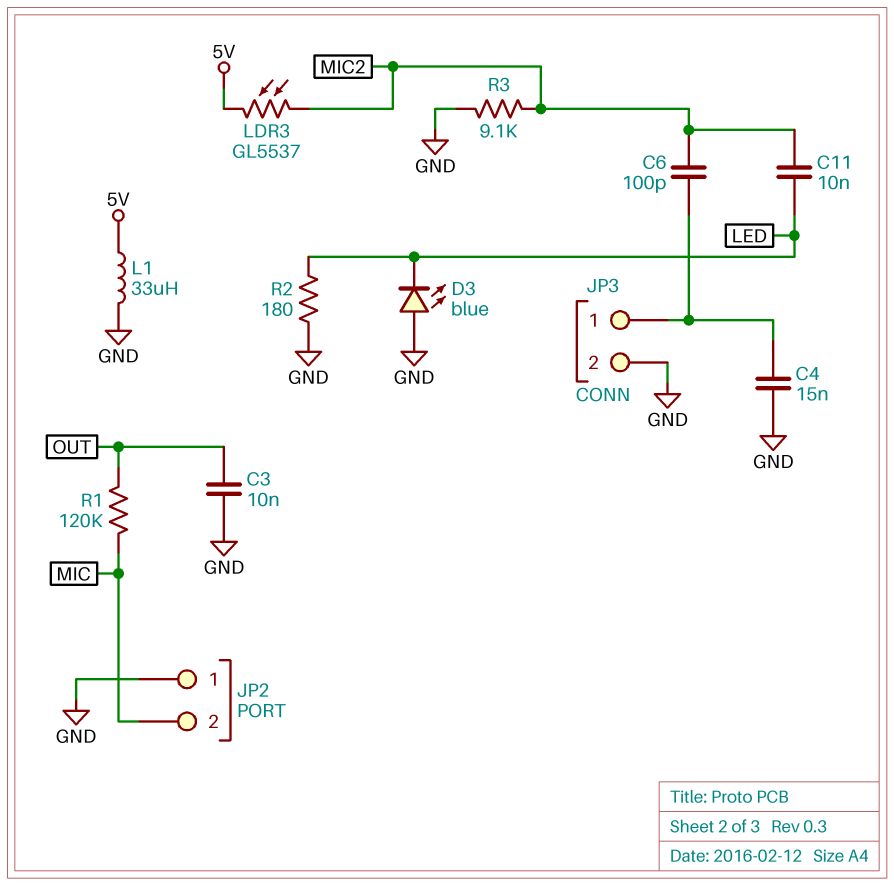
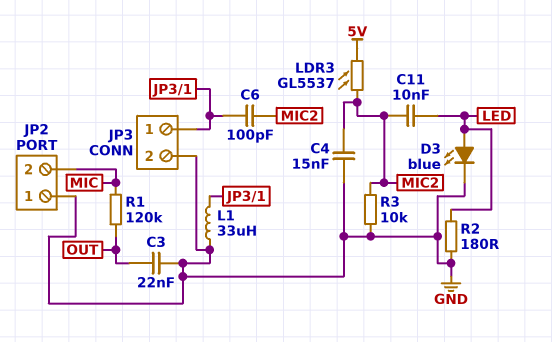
C3: 10nF (GND, OUT) -> 22nF (GND, OUT)
C4: 15nF (GND, JP3/1) -> 15nF (GND, MIC2)
D3: LED blue (A GND, K LED) -> LED blue (A LED, K GND)
L1: 33uH (5V, GND) -> 33uH (GND, JP3/1)
R3: 9.1k (GND, MIC2) -> 10k (GND, MIC2)

